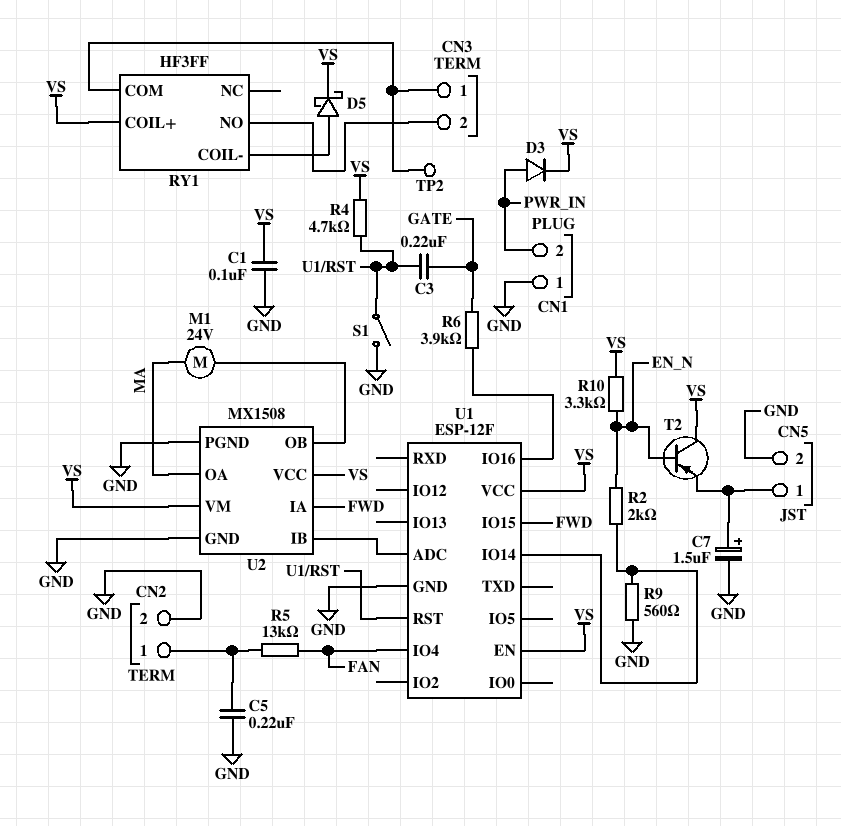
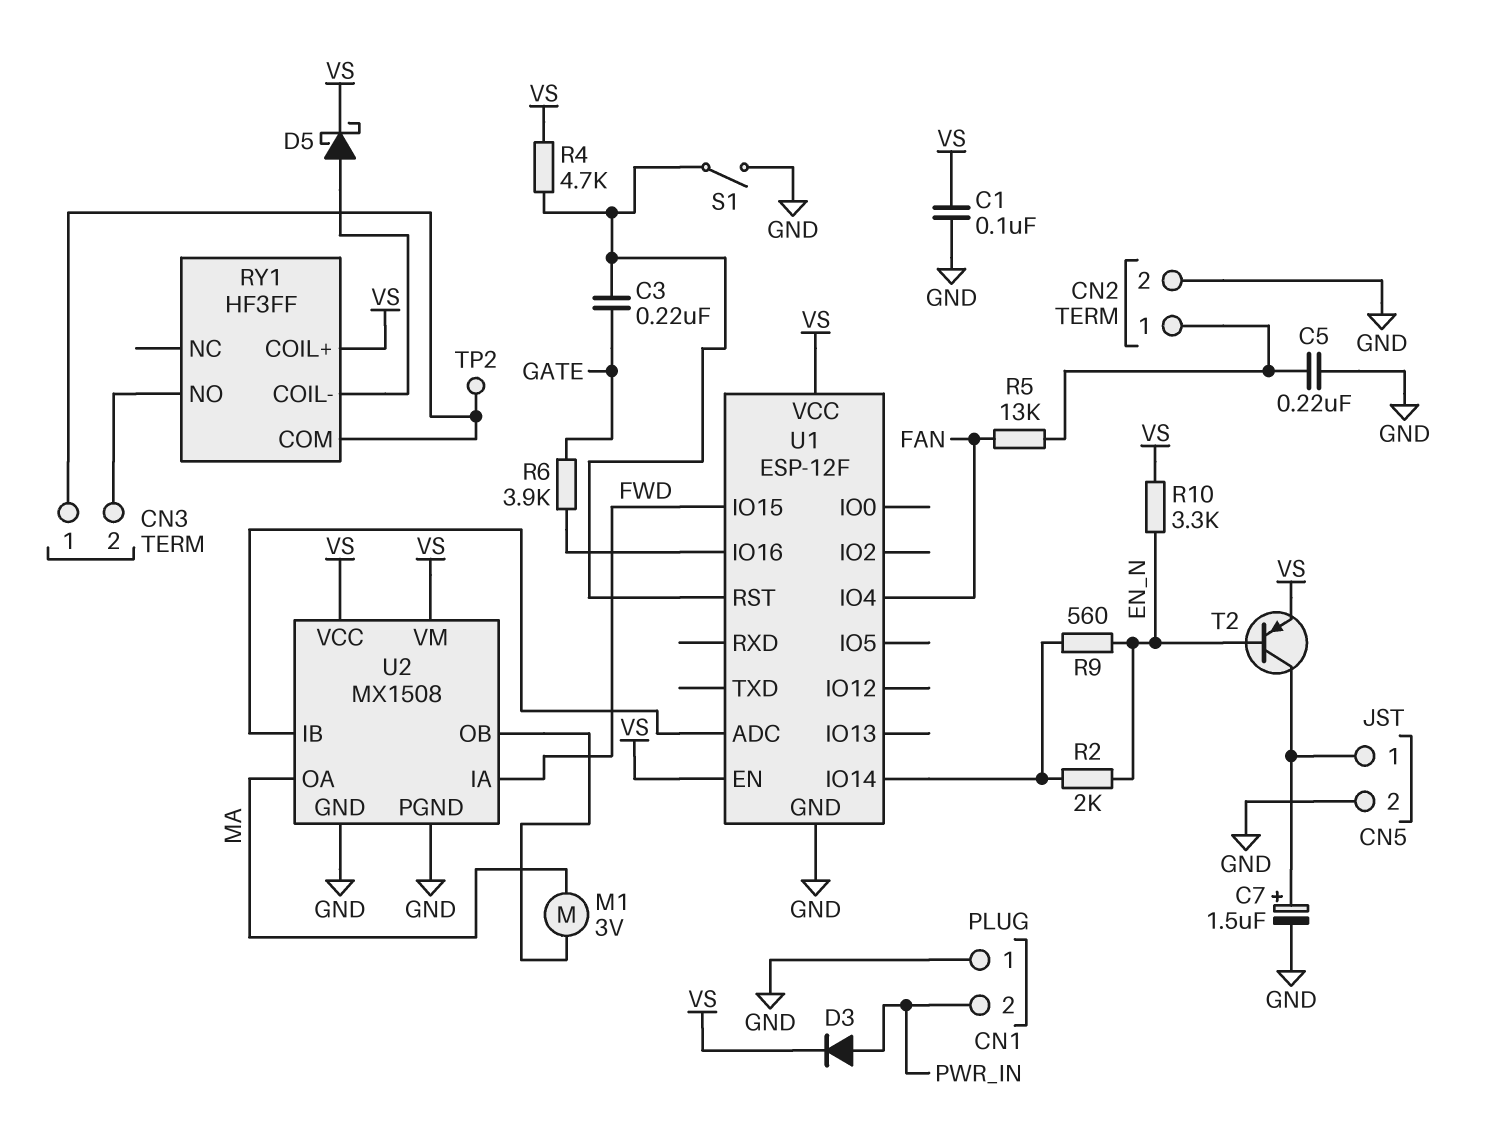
M1: motor 24V (MA, U2/OB) -> motor 3V (MA, U2/OB)
R9: 560 (GND, U1/IO14) -> 560 (EN_N, U1/IO14)
T2: PNP (B EN_N, C VS, E CN5/1) -> PNP (B EN_N, C CN5/1, E VS)

